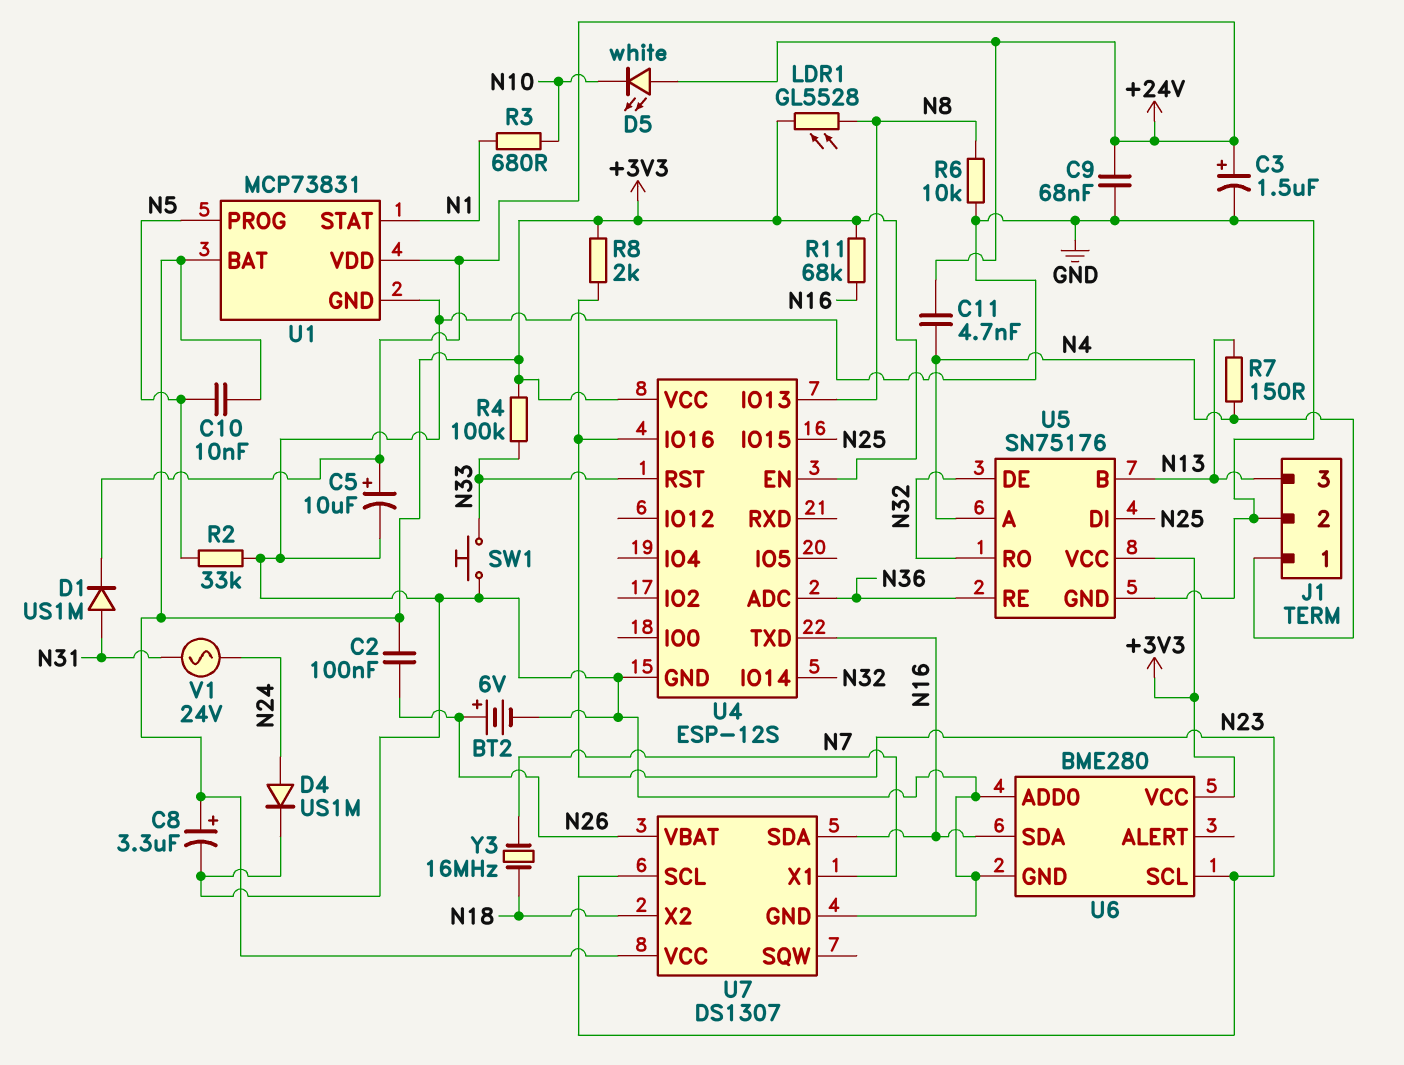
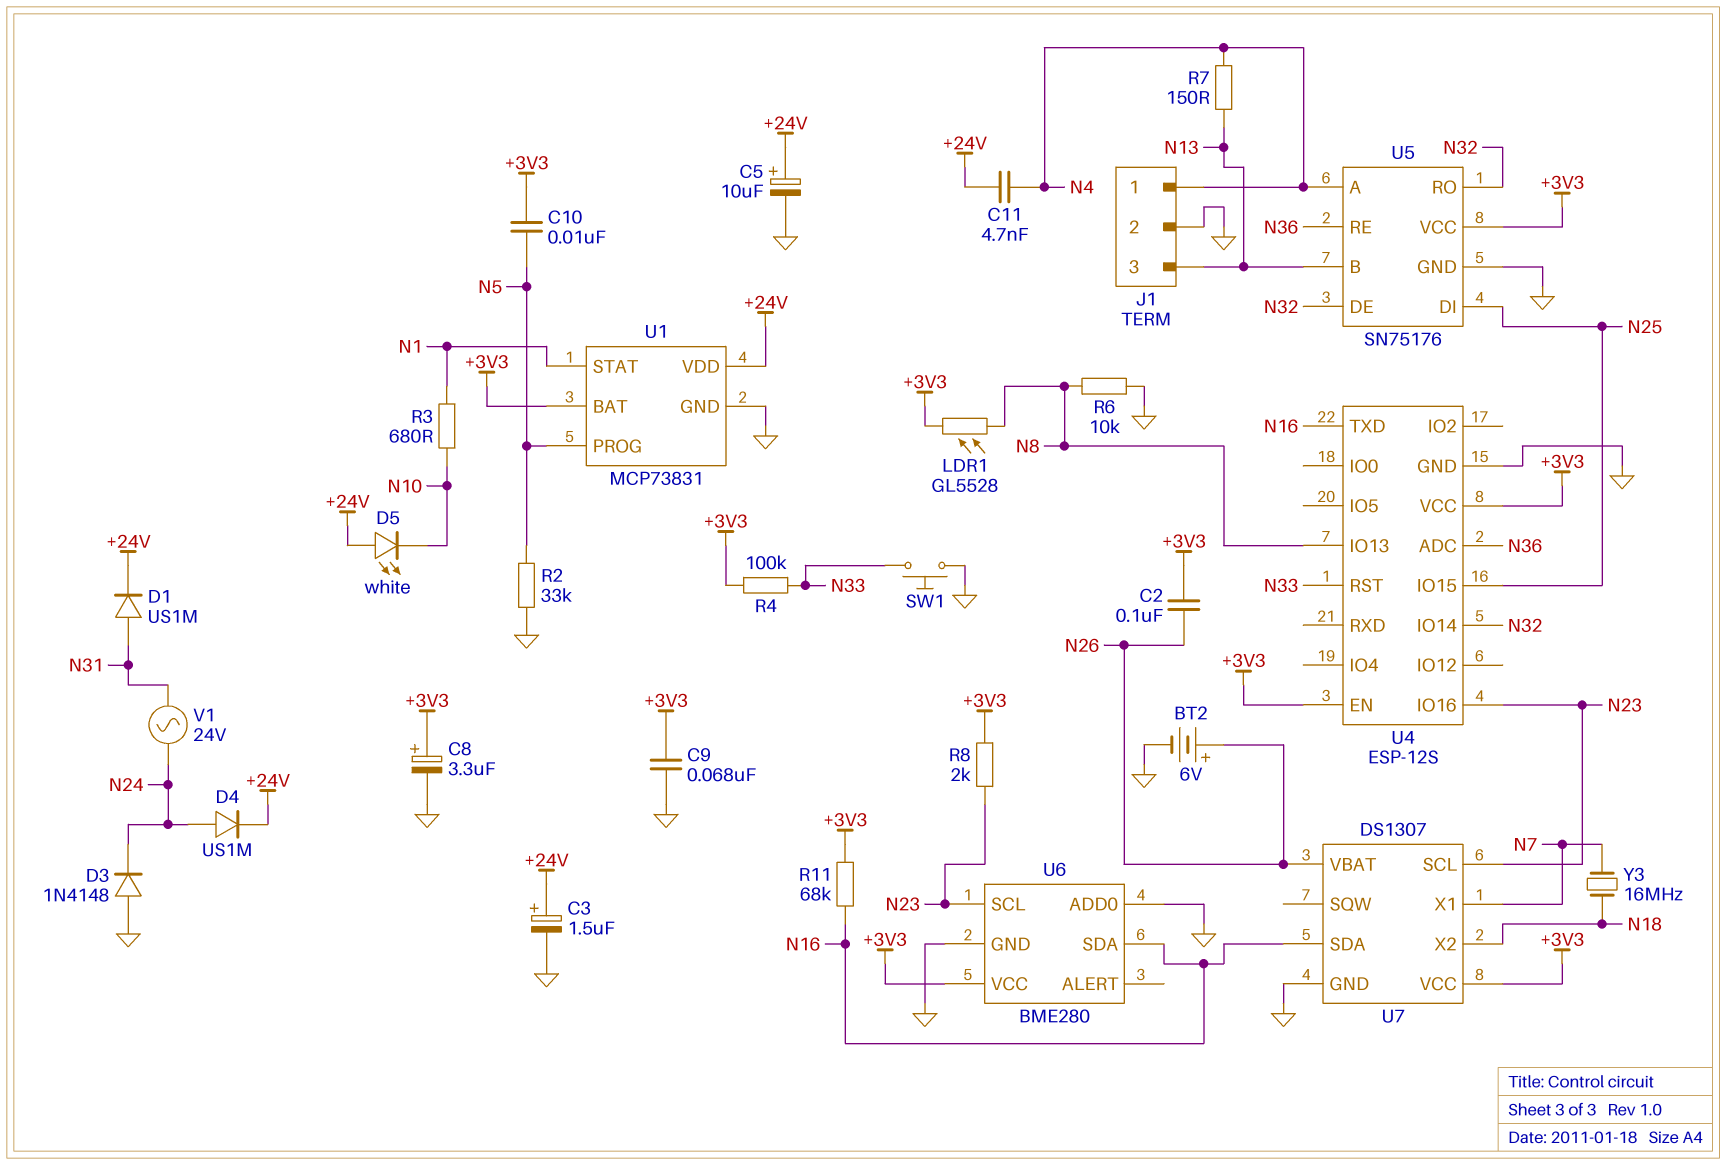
C9: 68nF (+24V, GND) -> 68nF (+3V3, GND)
D3: none -> diode 1N4148 (A GND, K N24)
D4: diode US1M (A N24, K GND) -> diode US1M (A N24, K +24V)

